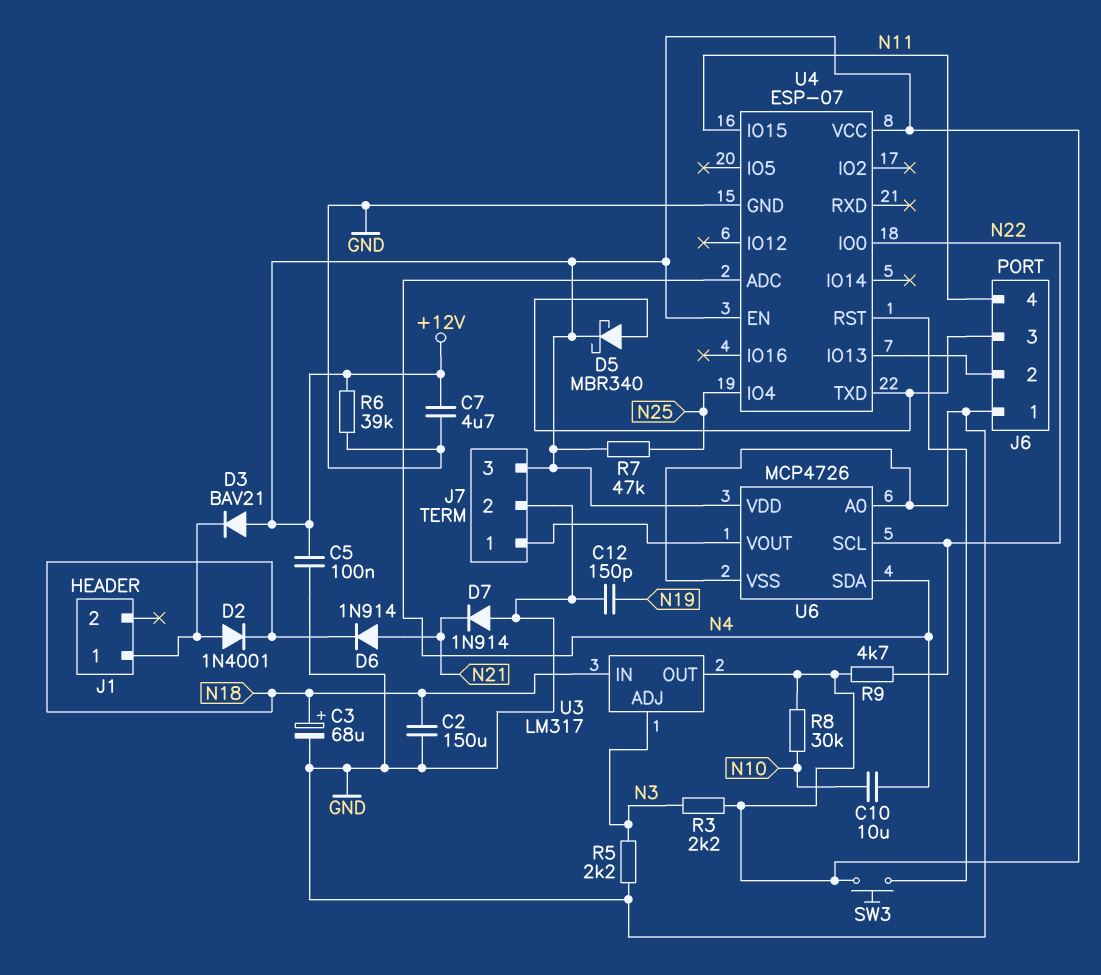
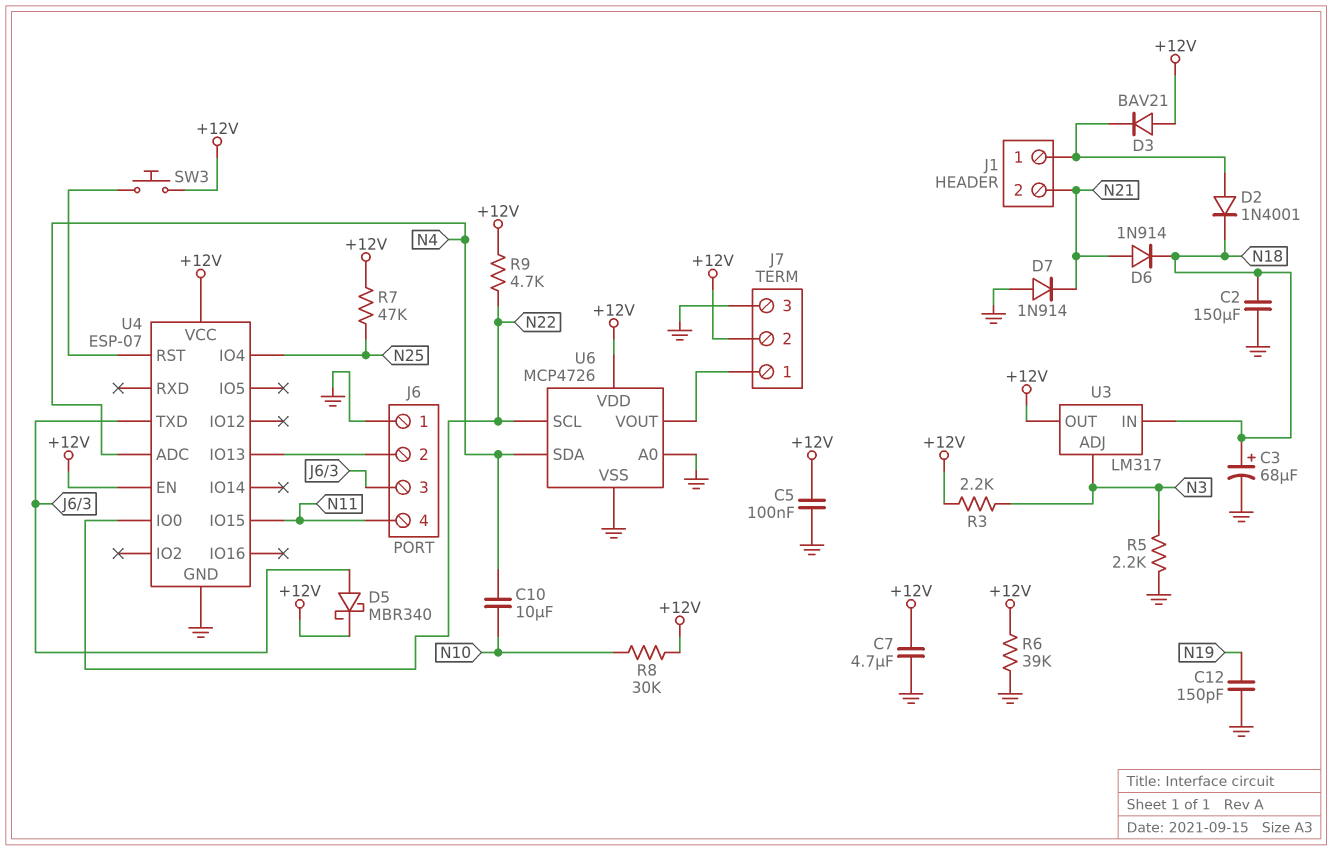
J1 pin 2: none -> N21
J7 pin 2: GND -> +12V
J7 pin 3: +12V -> GND

